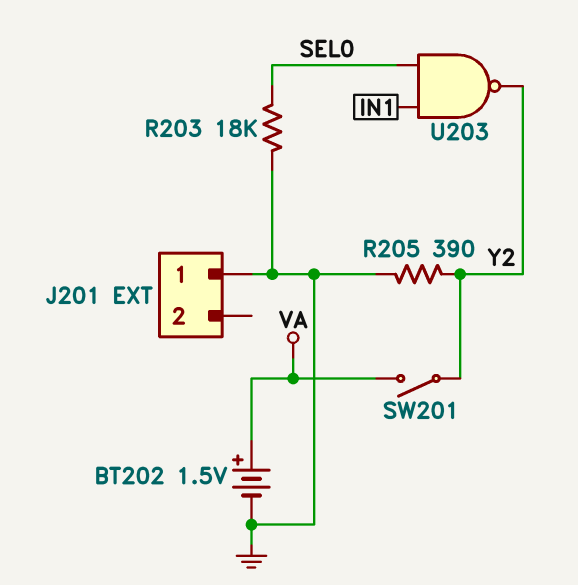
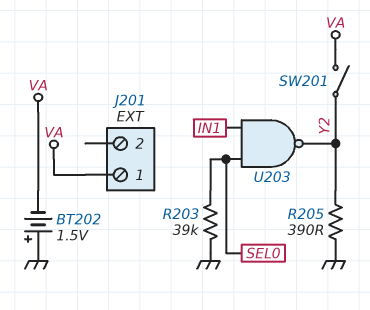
BT202: 1.5V (plus VA, minus GND) -> 1.5V (plus GND, minus VA)
J201 pin 1: GND -> VA
R203: 18k (GND, SEL0) -> 39k (GND, SEL0)

